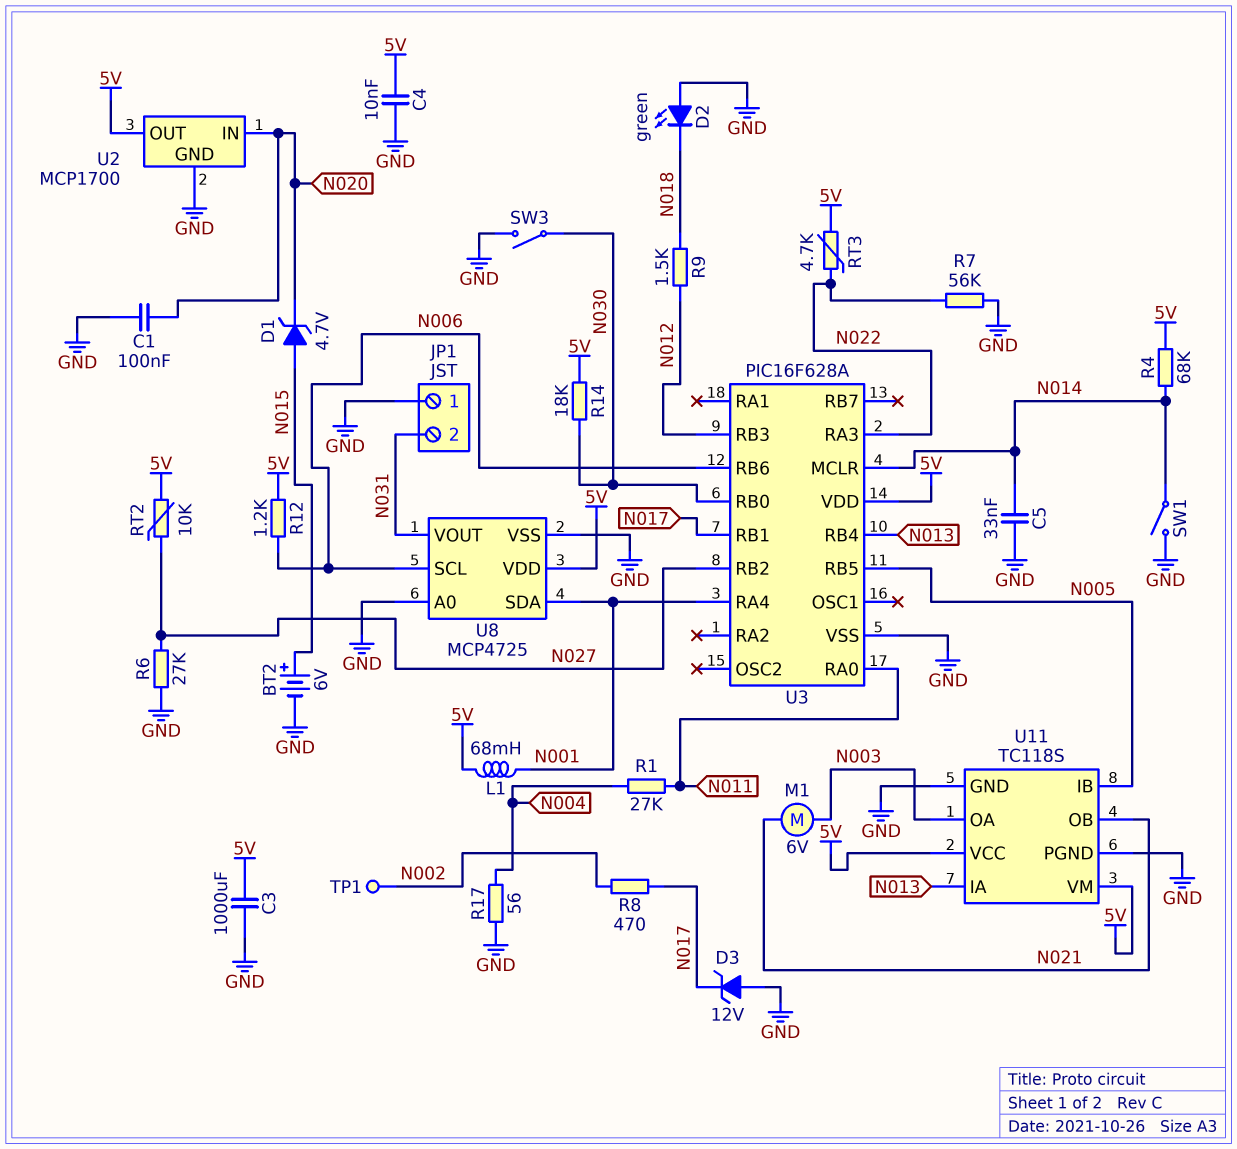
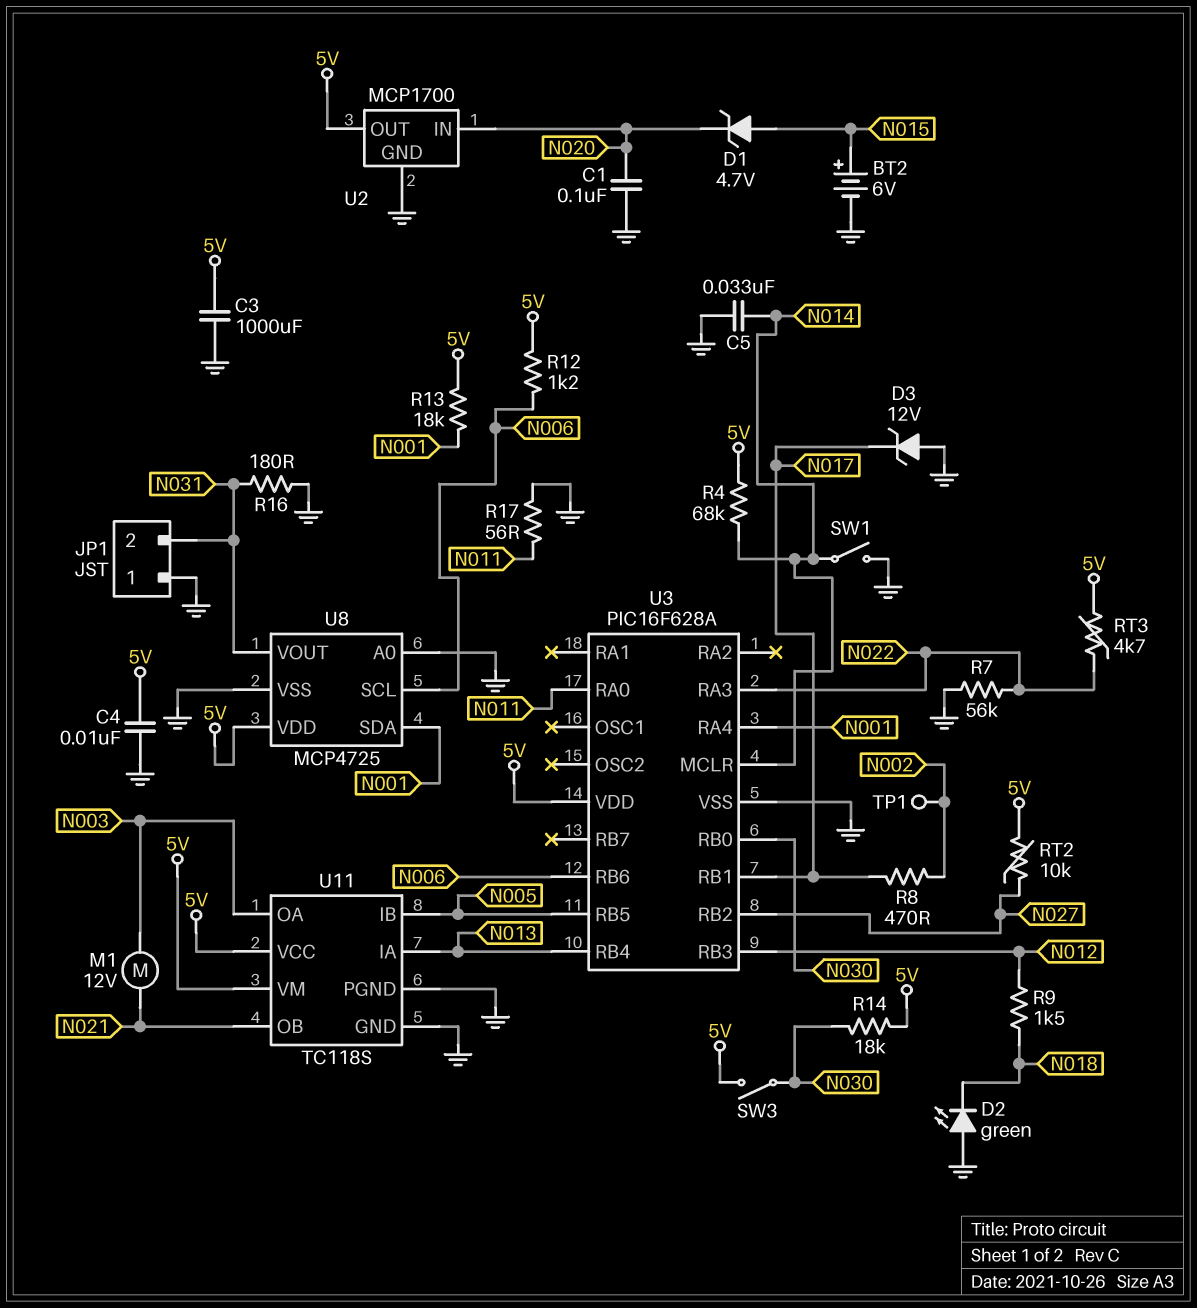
L1: 68mH (5V, N001) -> none
M1: motor 6V (N003, N021) -> motor 12V (N003, N021)
R1: 27k (N004, N011) -> none
R6: 27k (GND, N027) -> none
R13: none -> 18k (5V, N001)
R16: none -> 180 (GND, N031)
R17: 56 (GND, N004) -> 56 (GND, N011)
SW3: switch (GND, N030) -> switch (5V, N030)

